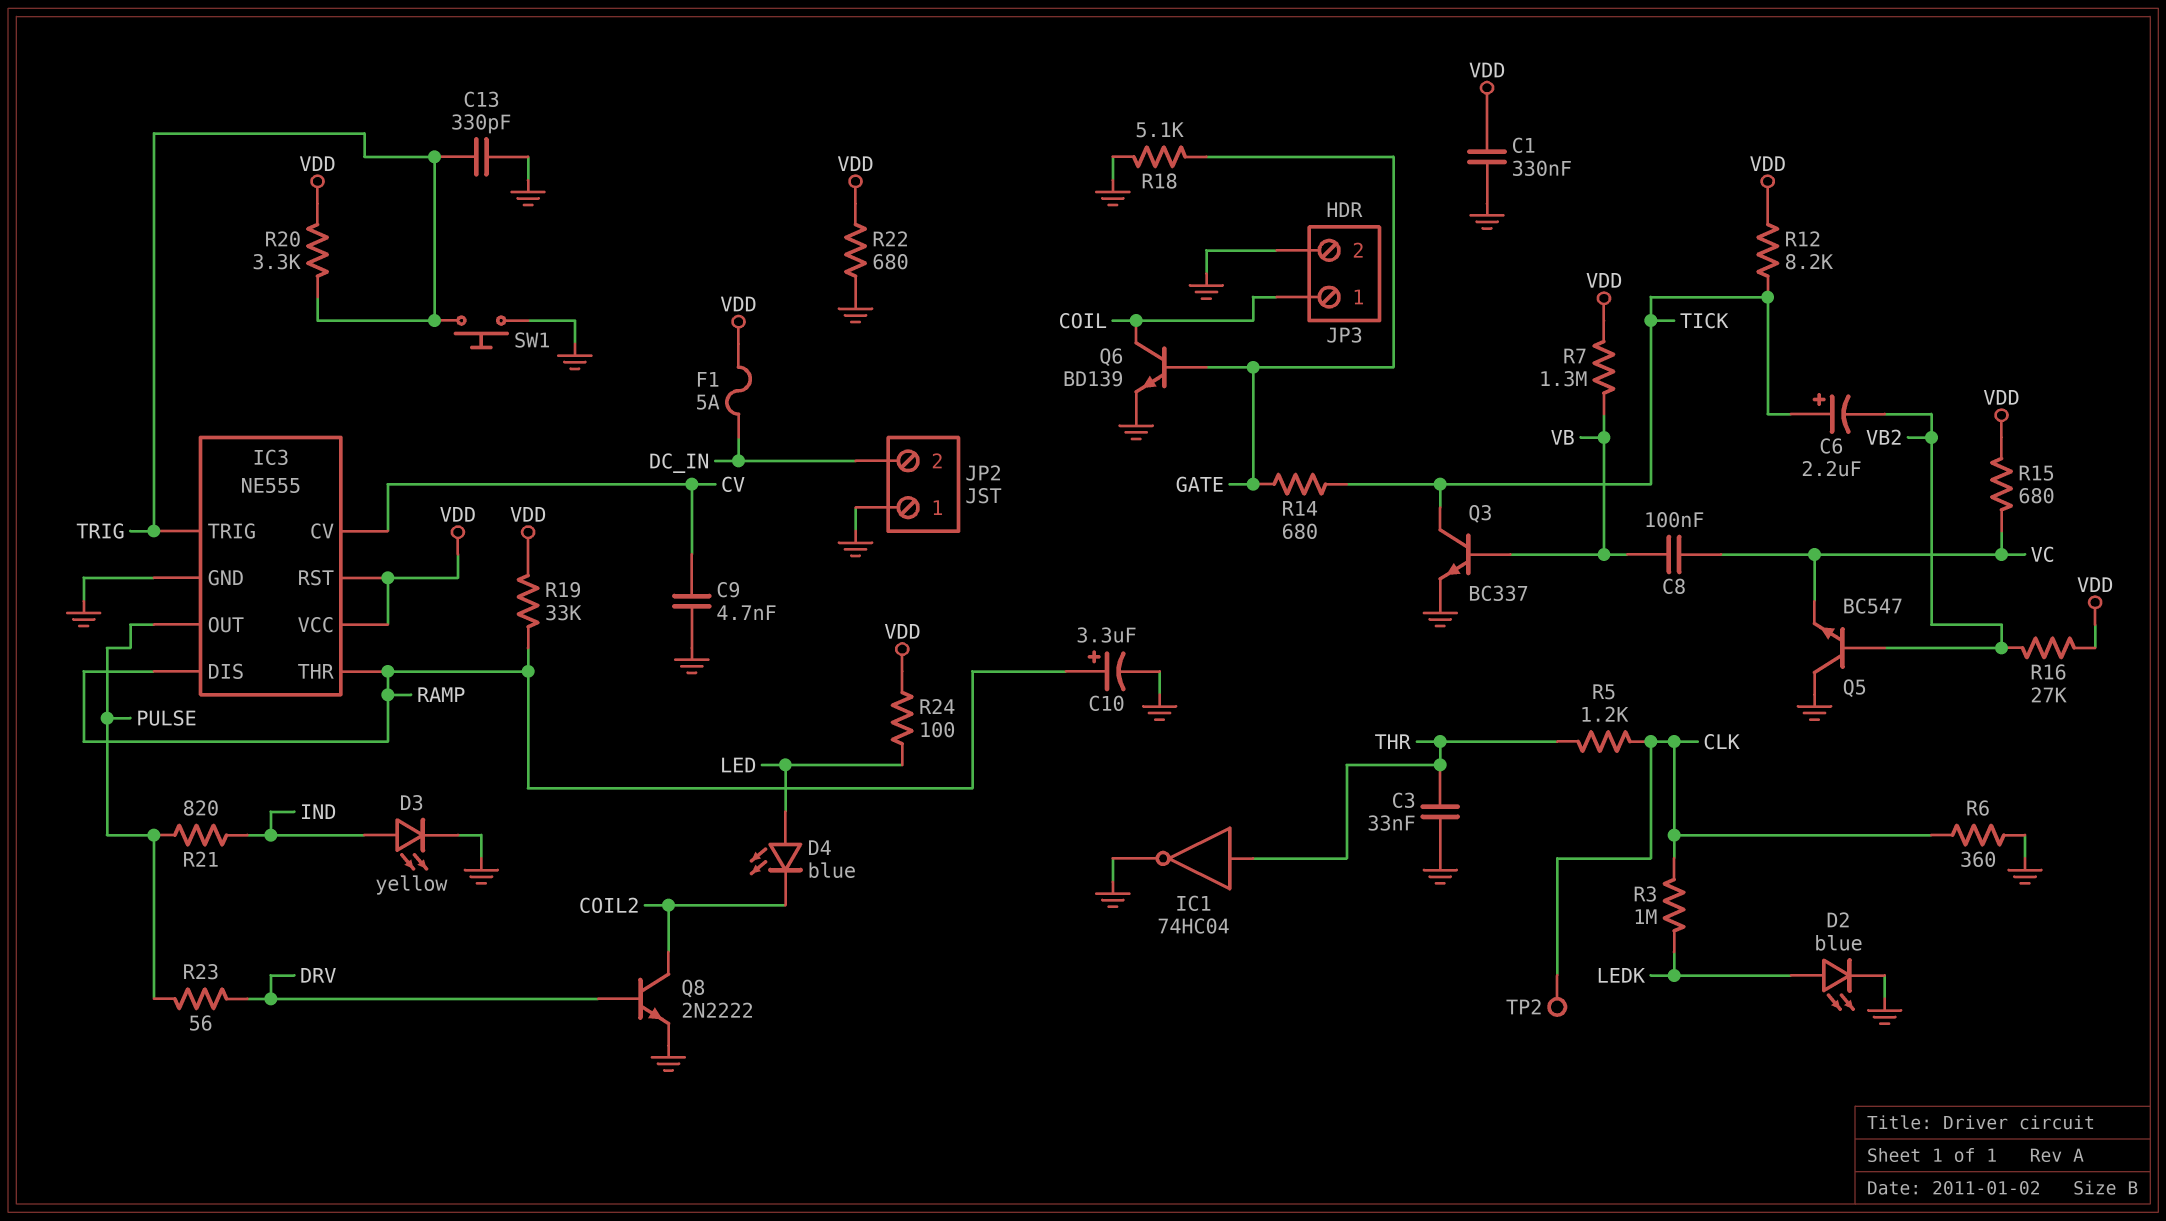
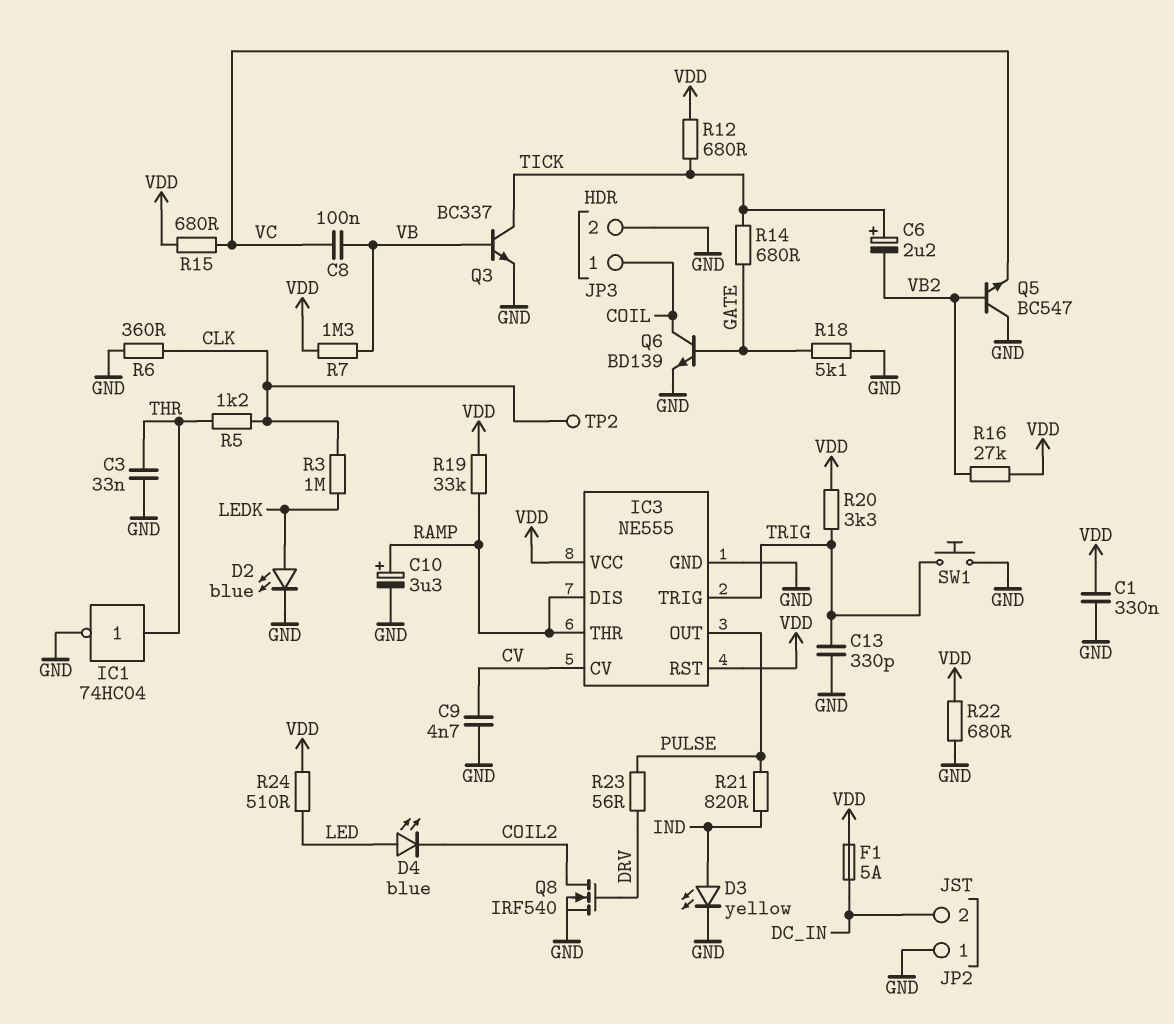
Q8: NPN 2N2222 (B DRV, C COIL2, E GND) -> NMOS IRF540 (G DRV, D COIL2, S GND)
R12: 8.2k (TICK, VDD) -> 680 (TICK, VDD)
R24: 100 (LED, VDD) -> 510 (LED, VDD)

